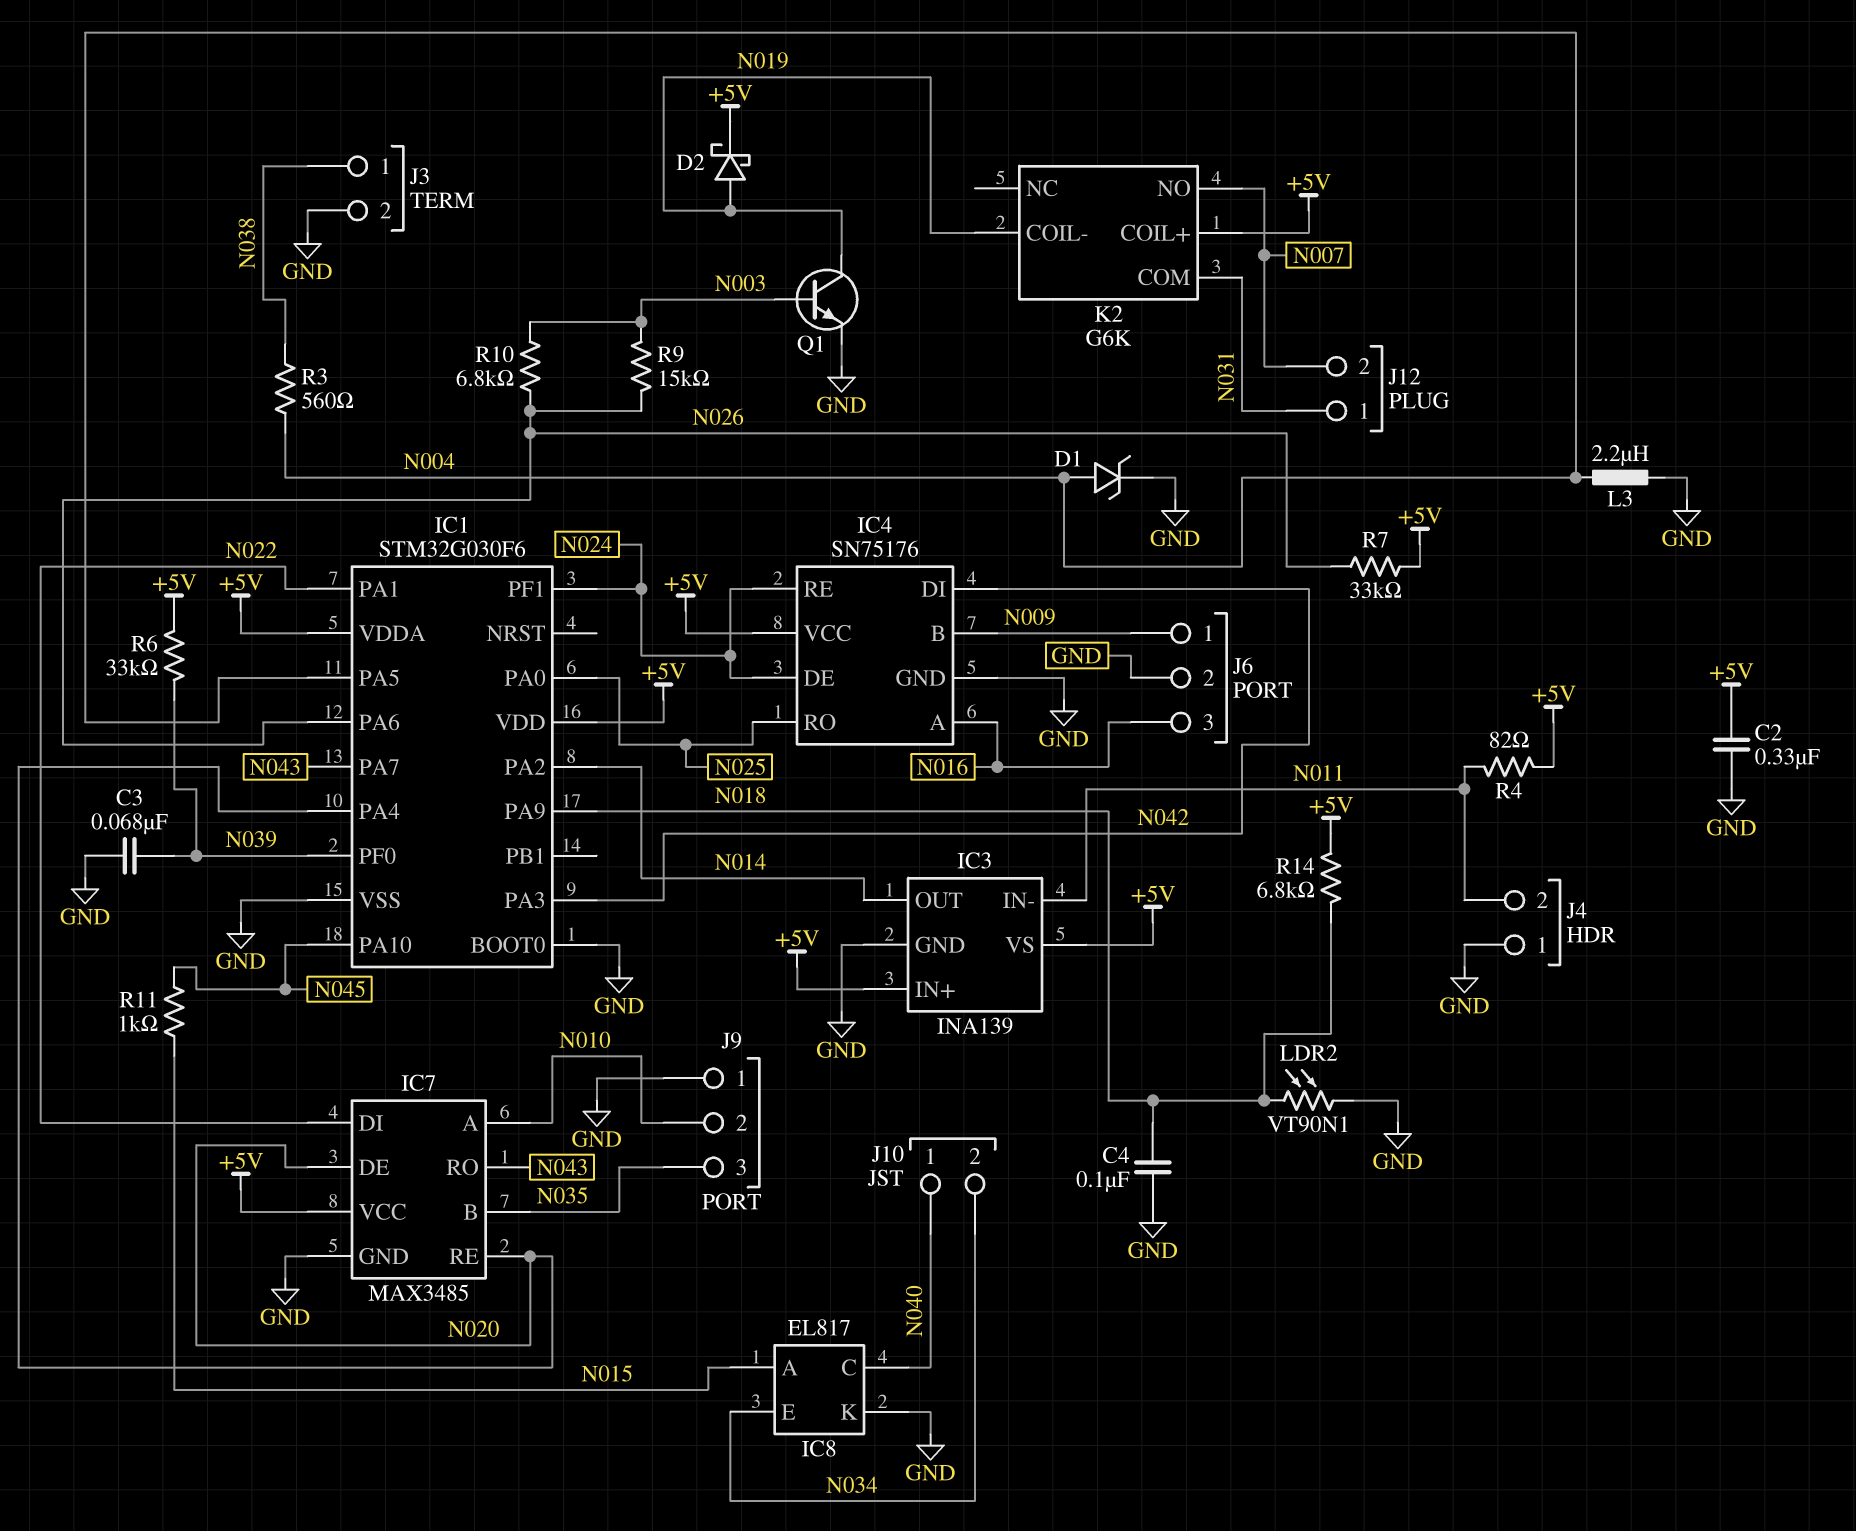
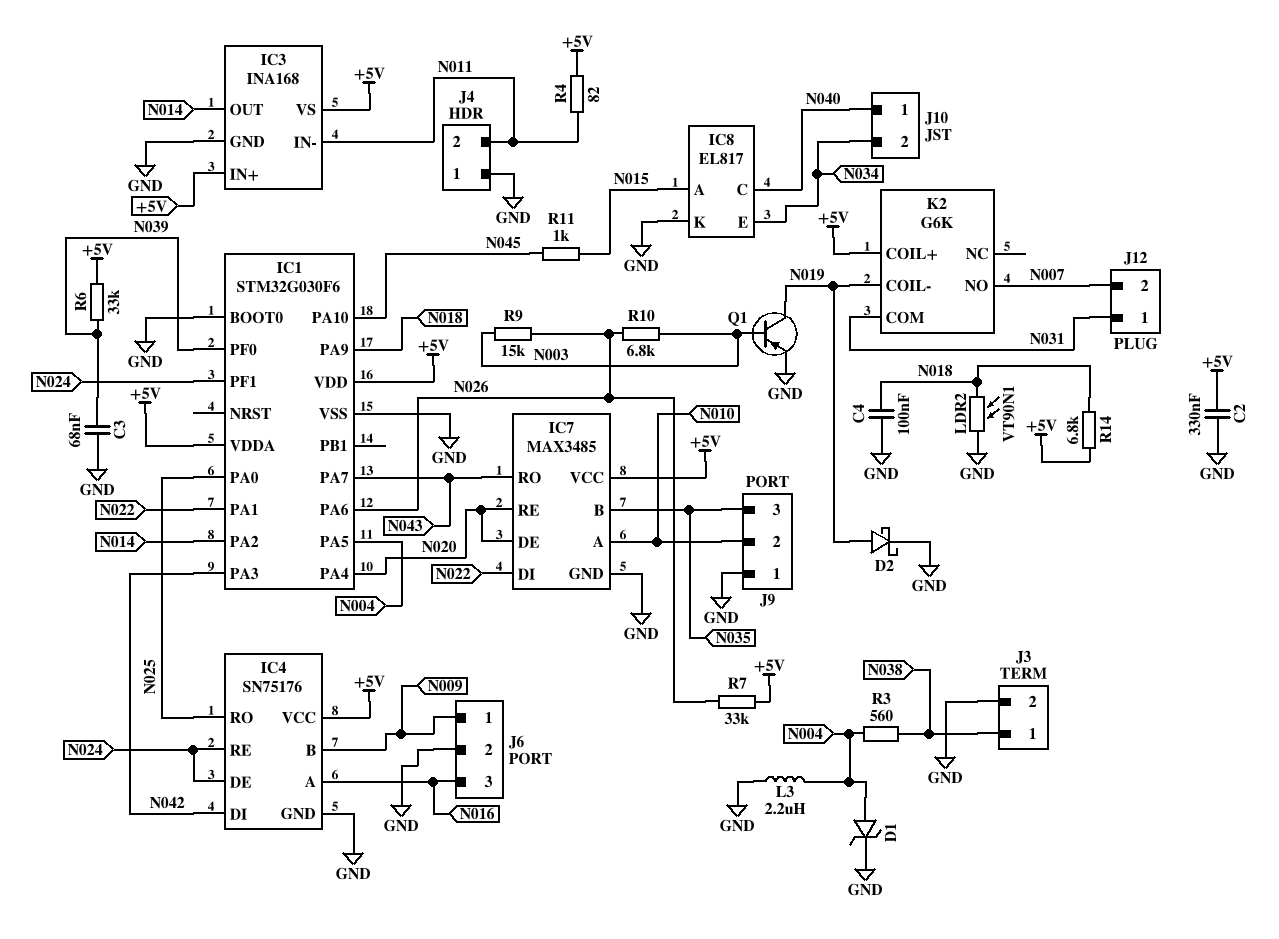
D2: schottky (A N019, K +5V) -> schottky (A N019, K GND)
IC3: INA139 -> INA168
Q1: NPN (B N003, C N019, E GND) -> PNP (B N003, C N019, E GND)

